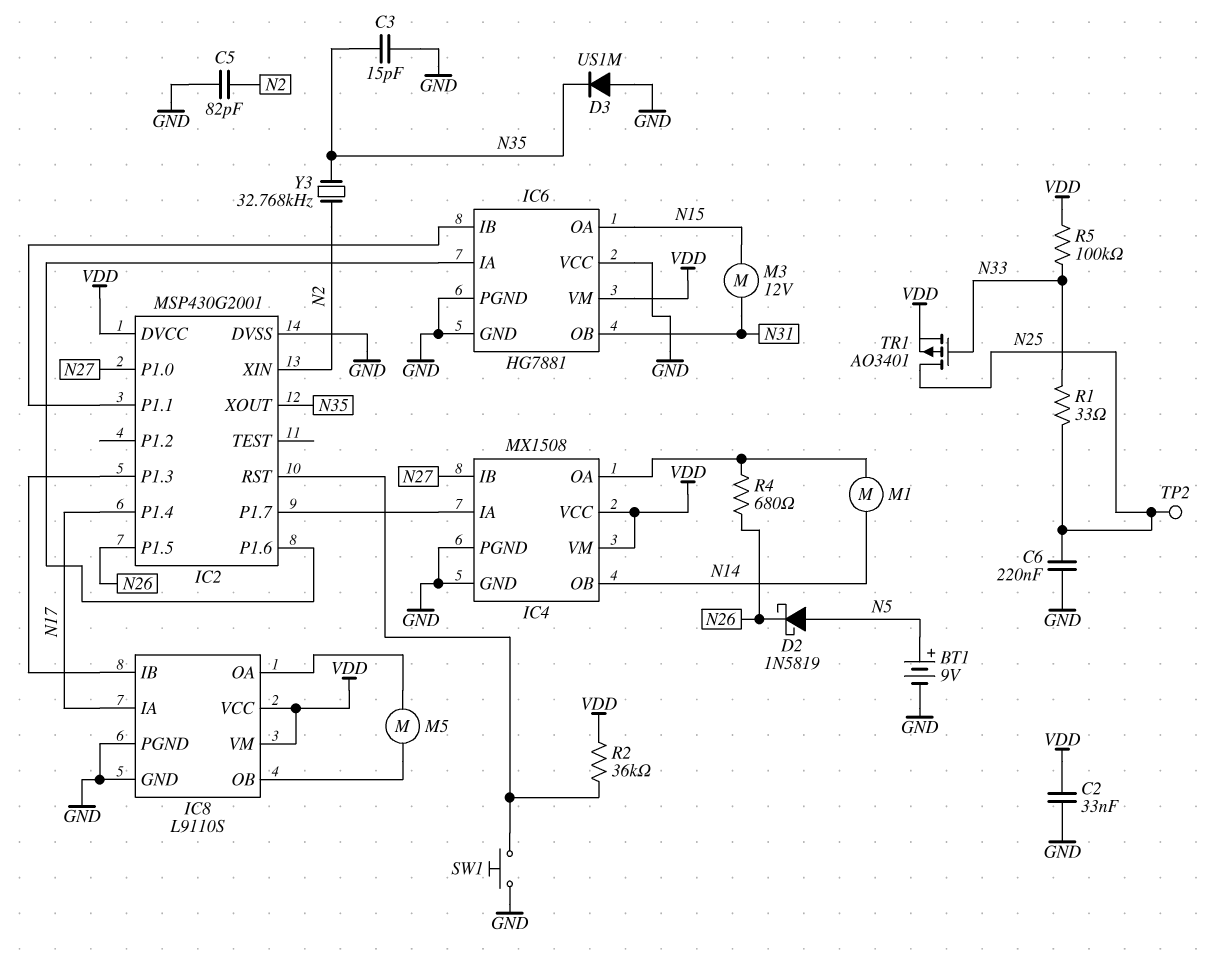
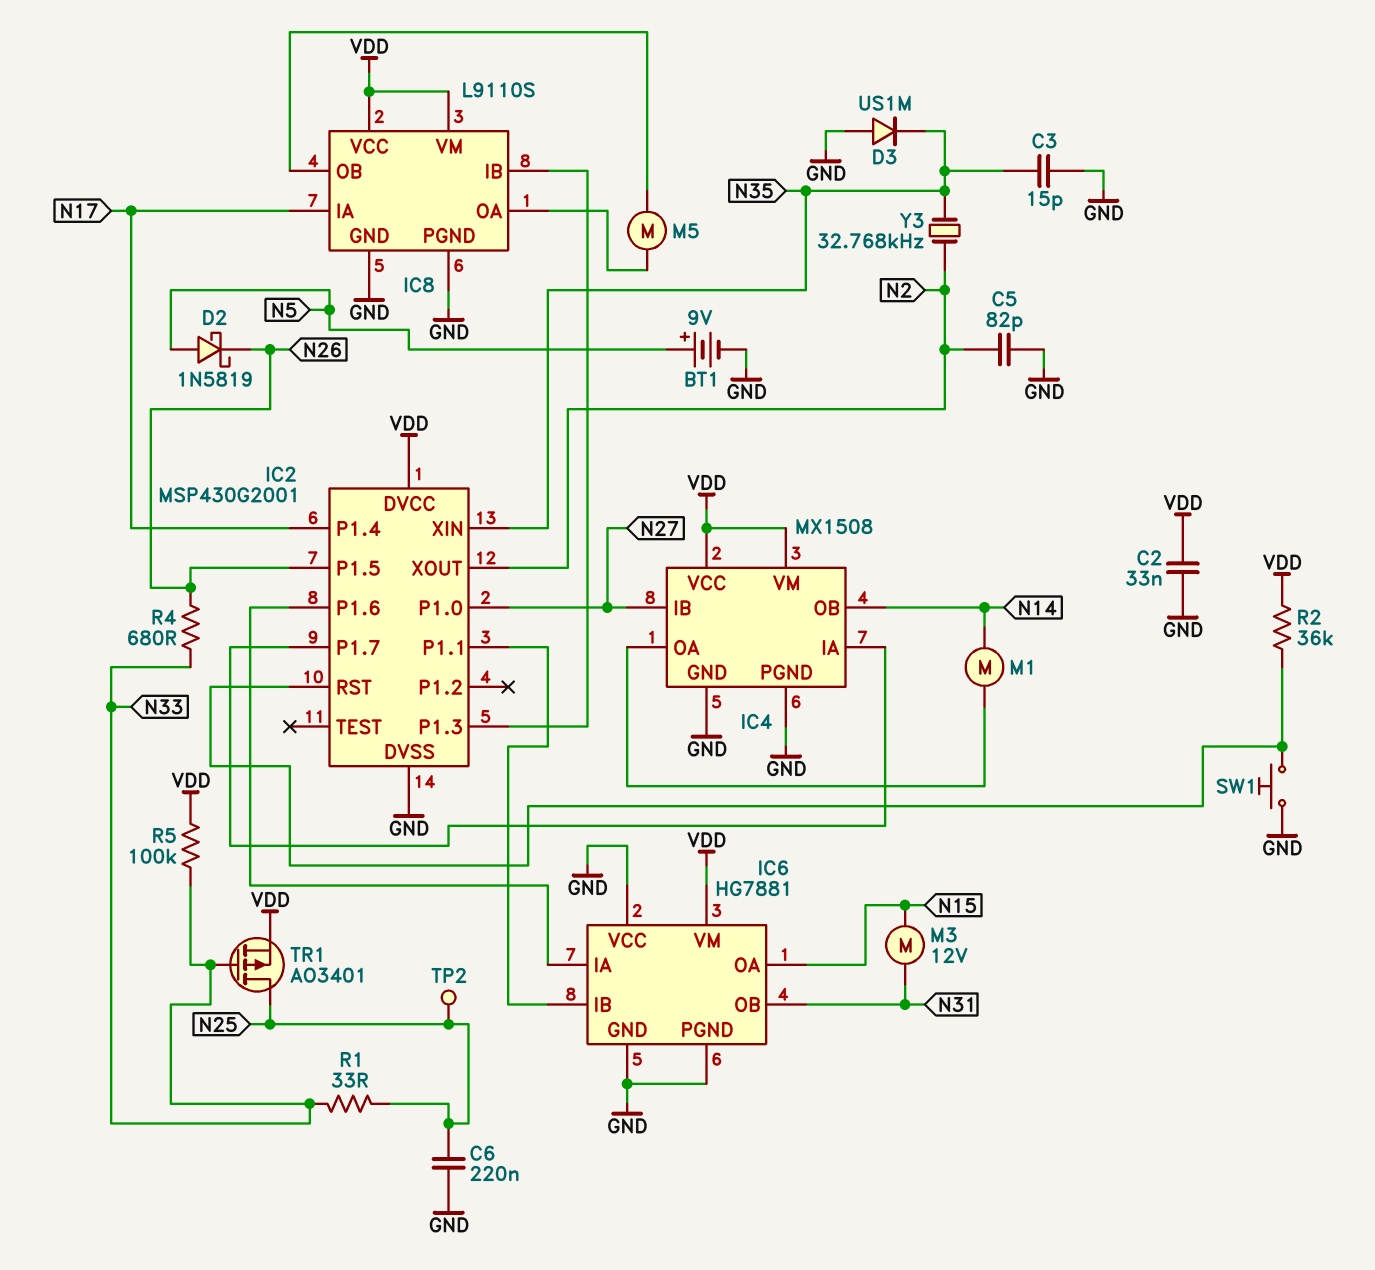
IC2 pin XIN: N2 -> N35
IC2 pin XOUT: N35 -> N2
R4: 680 (IC4/OA, N26) -> 680 (N26, N33)

